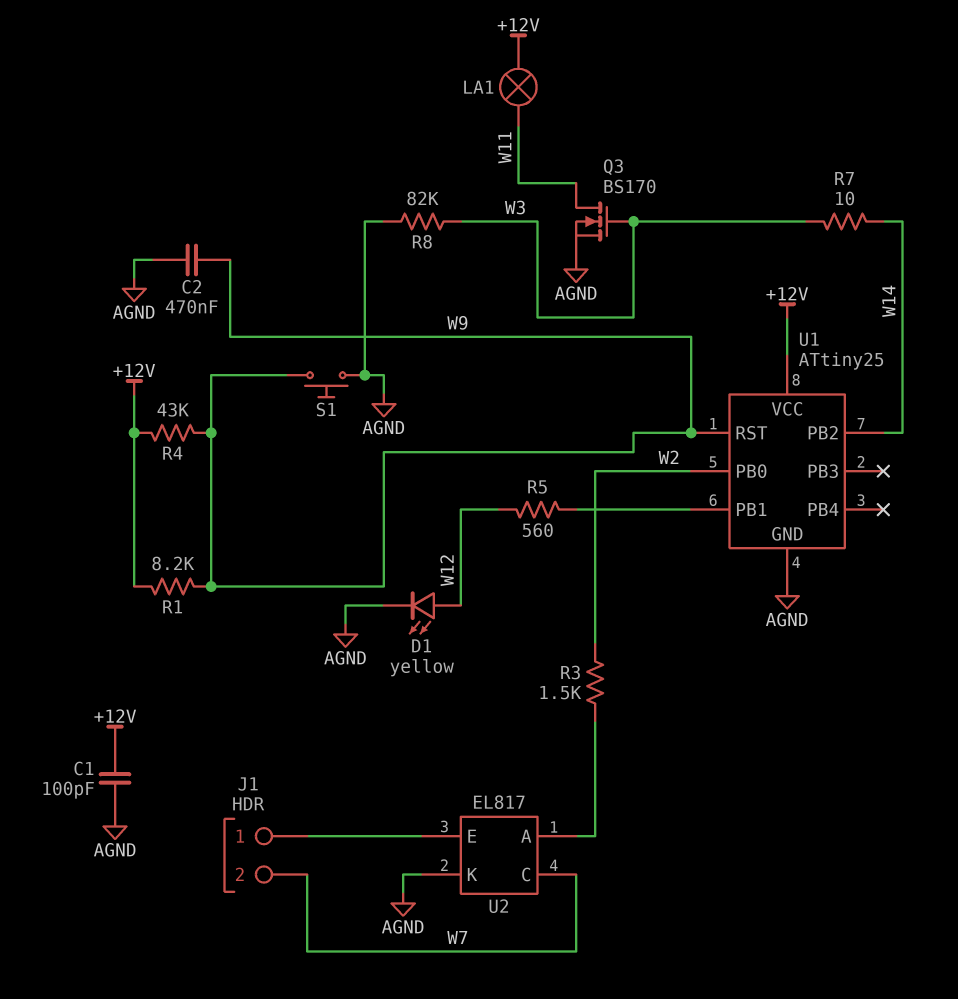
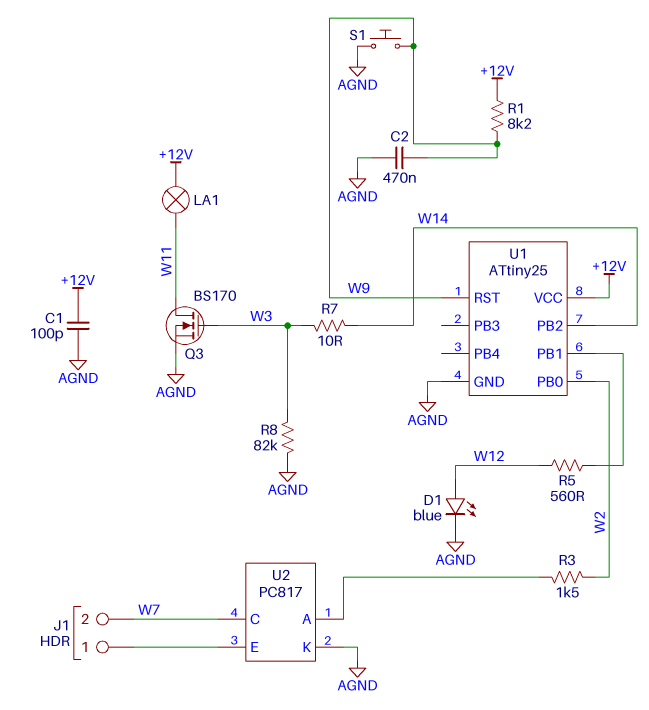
D1: LED yellow (A W12, K AGND) -> LED blue (A W12, K AGND)
R4: 43k (+12V, W9) -> none
U2: EL817 -> PC817

